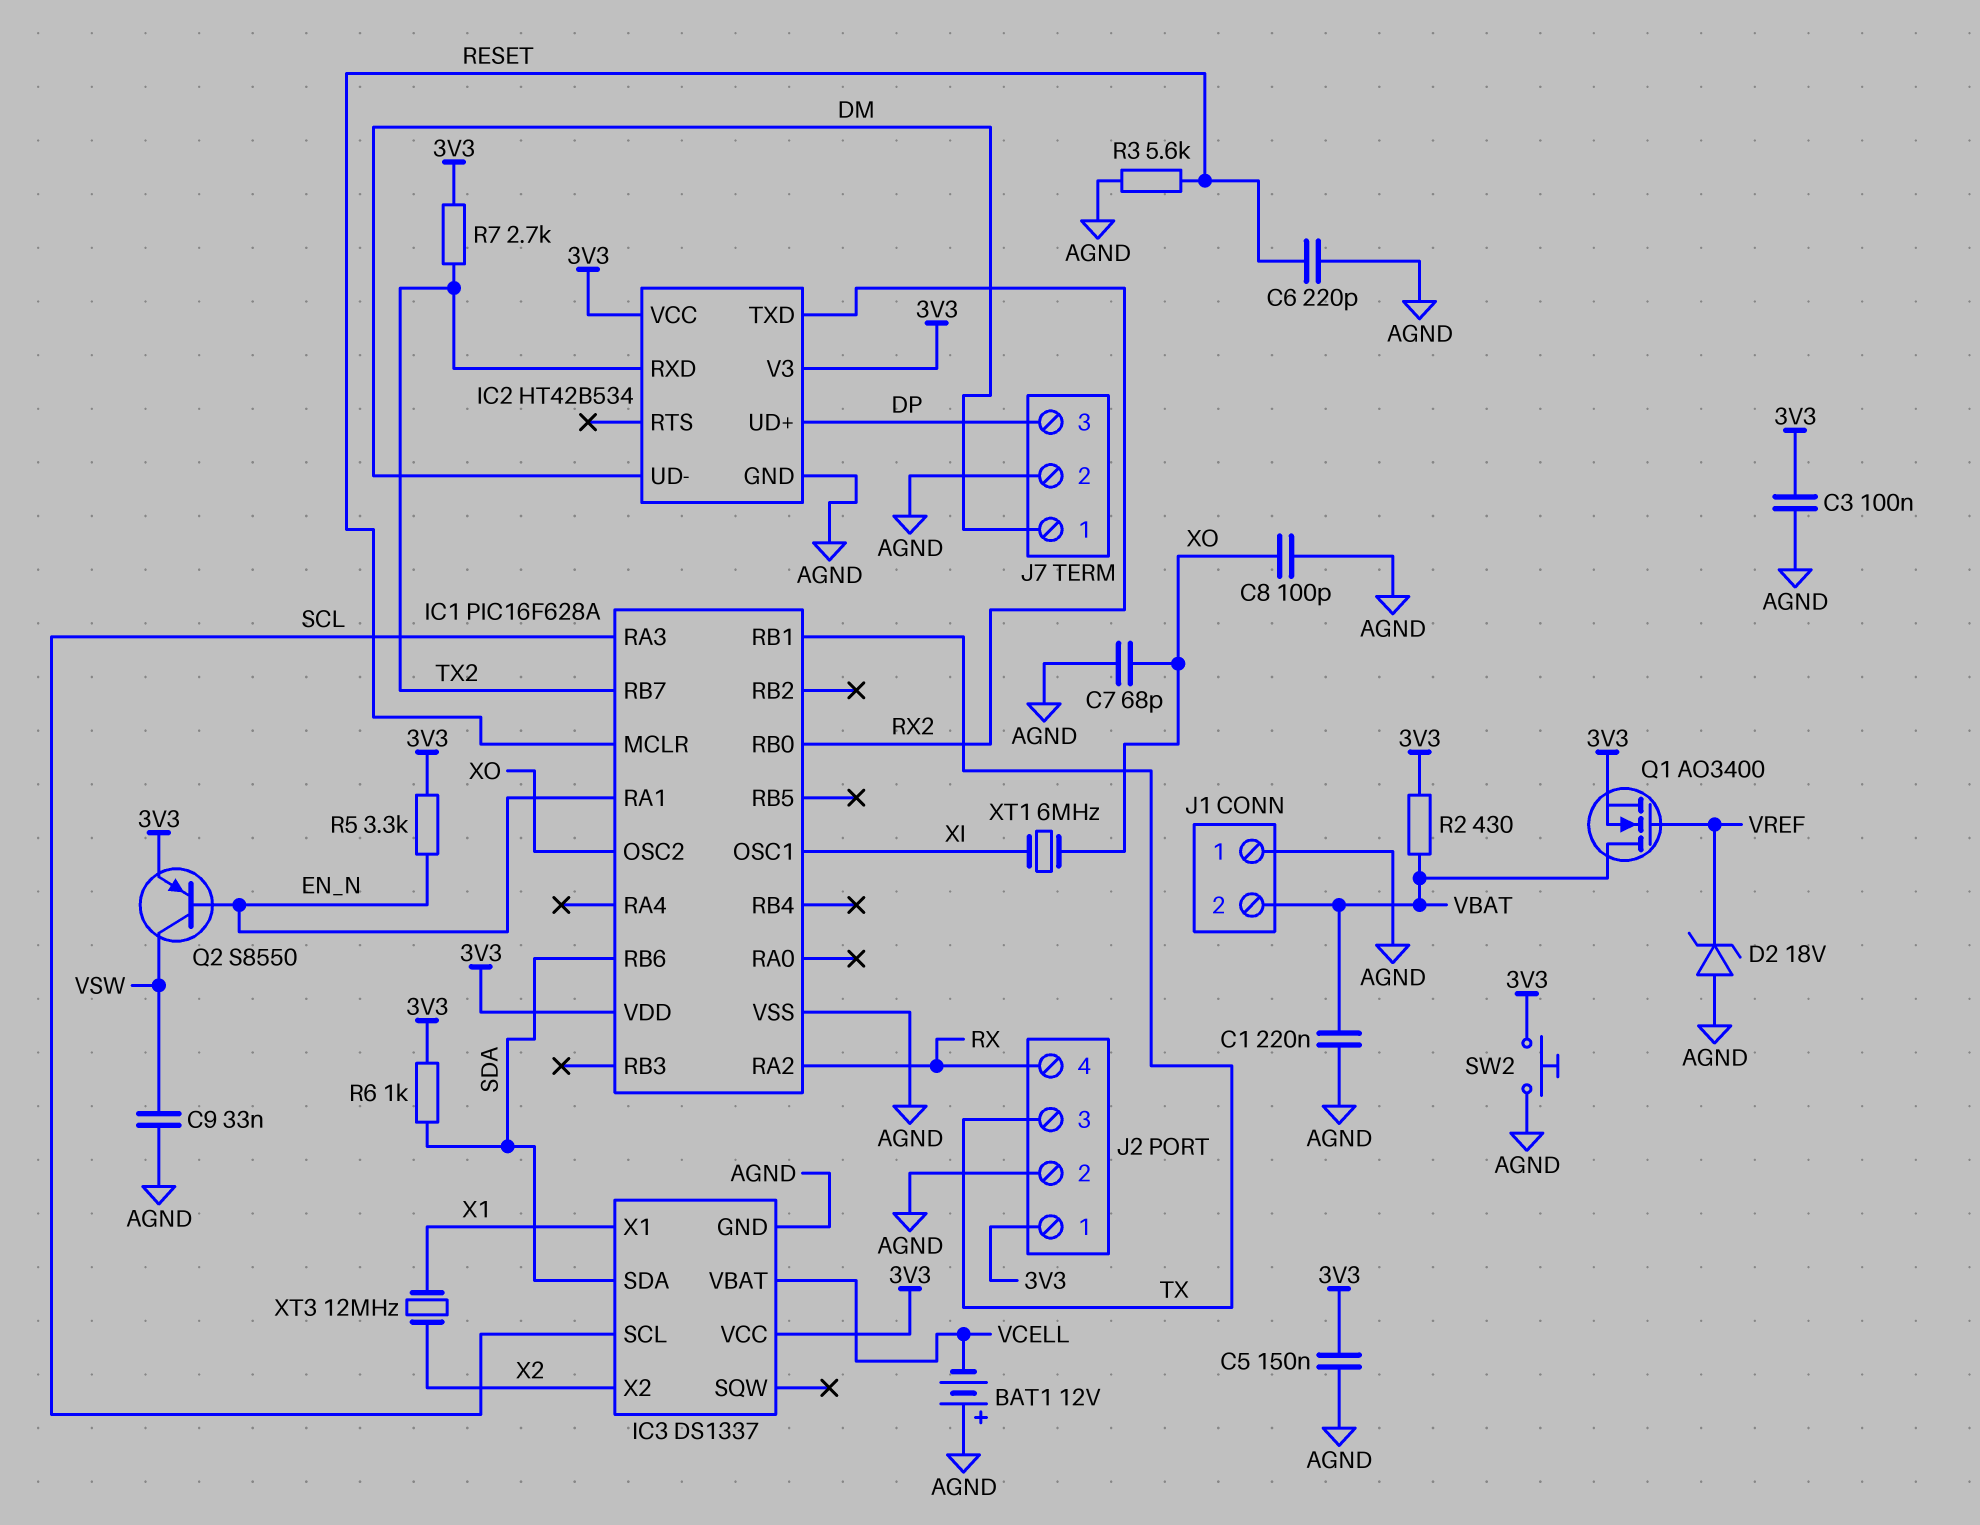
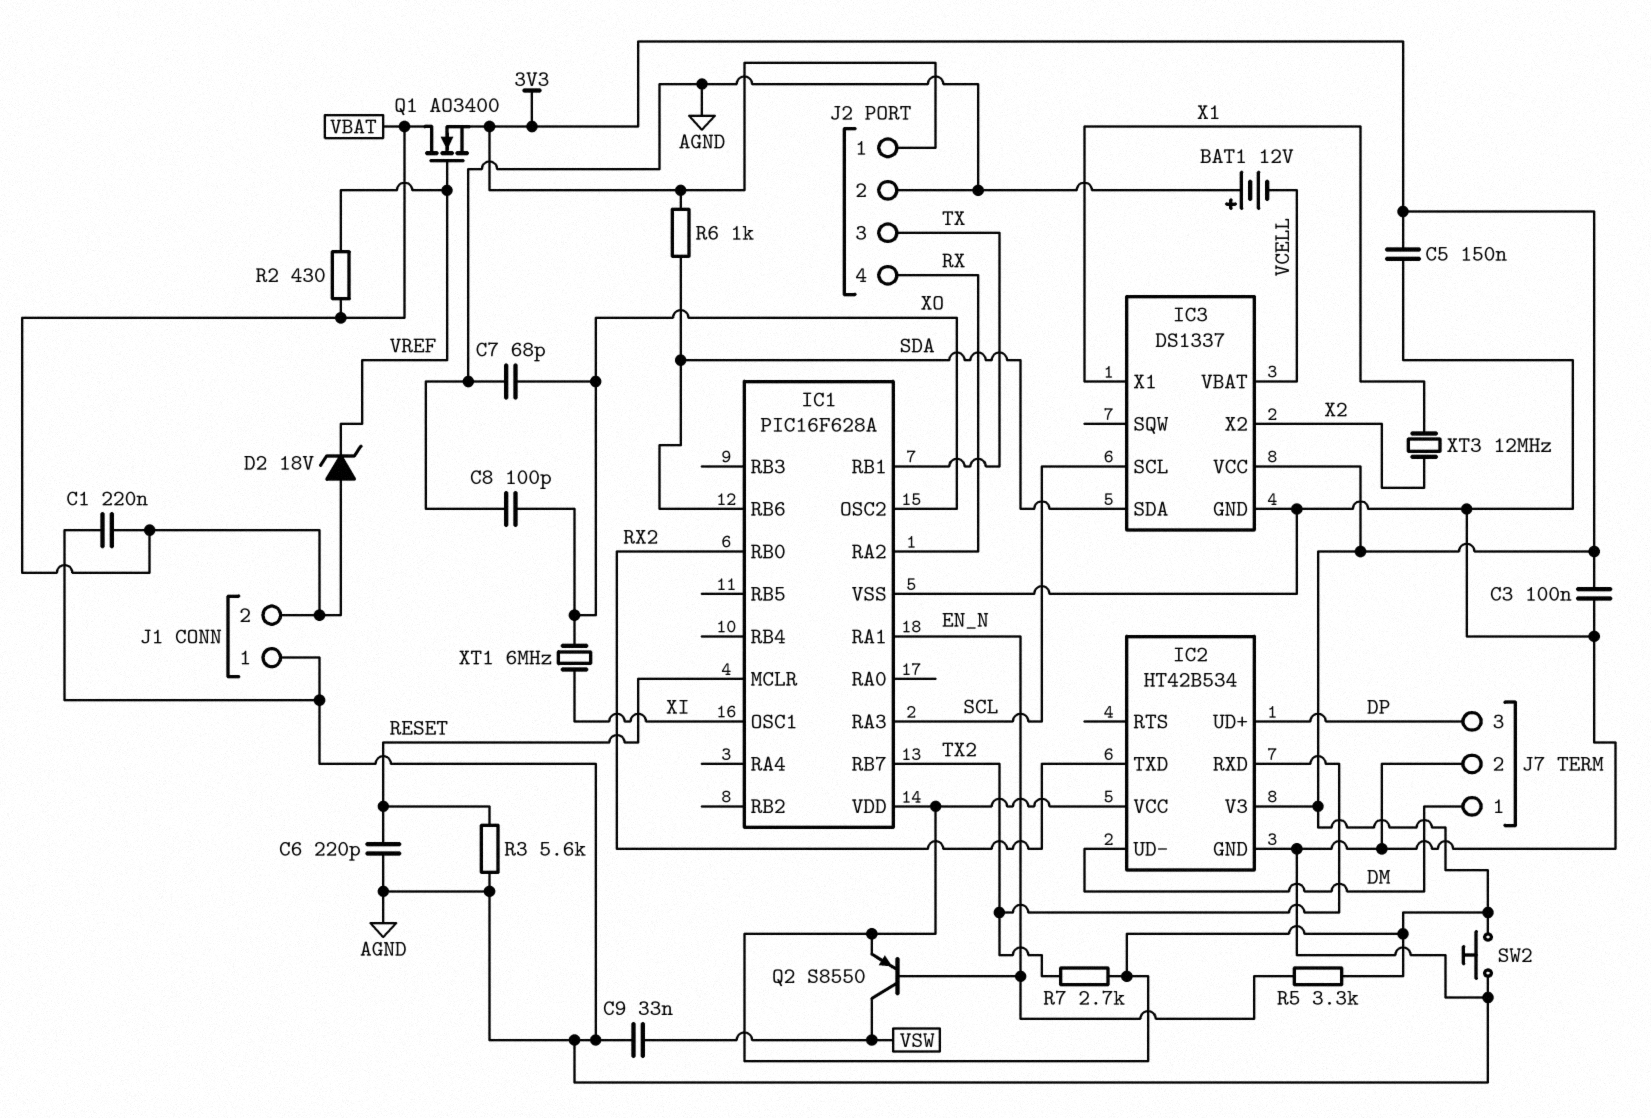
D2: zener 18V (A AGND, K VREF) -> zener 18V (A VBAT, K VREF)
R2: 430 (3V3, VBAT) -> 430 (VBAT, VREF)

